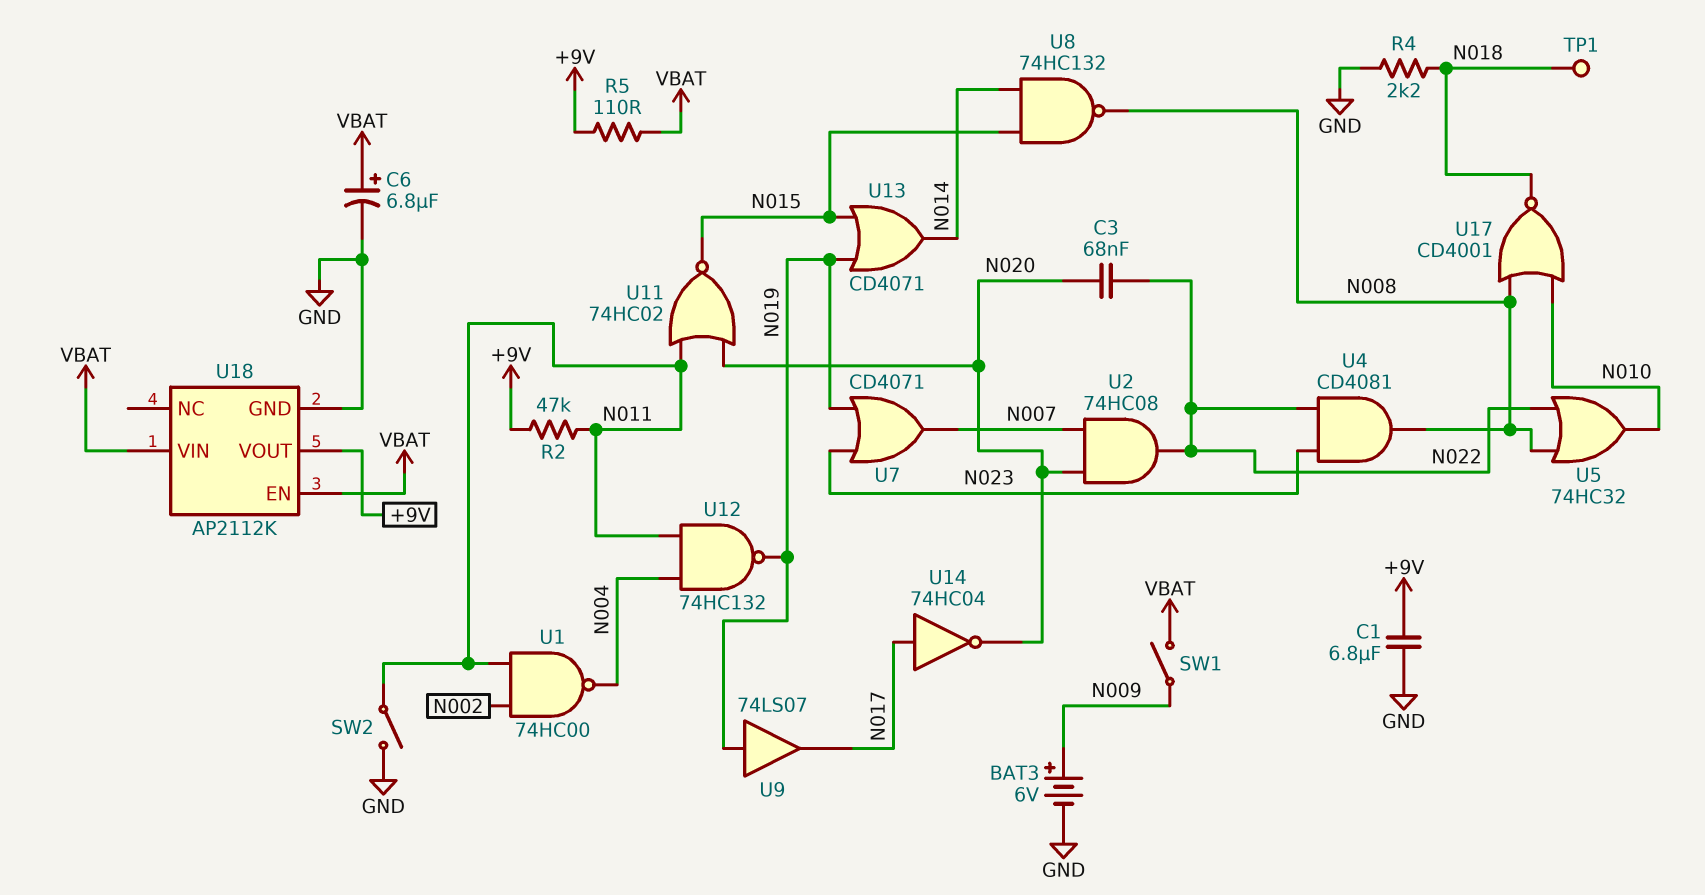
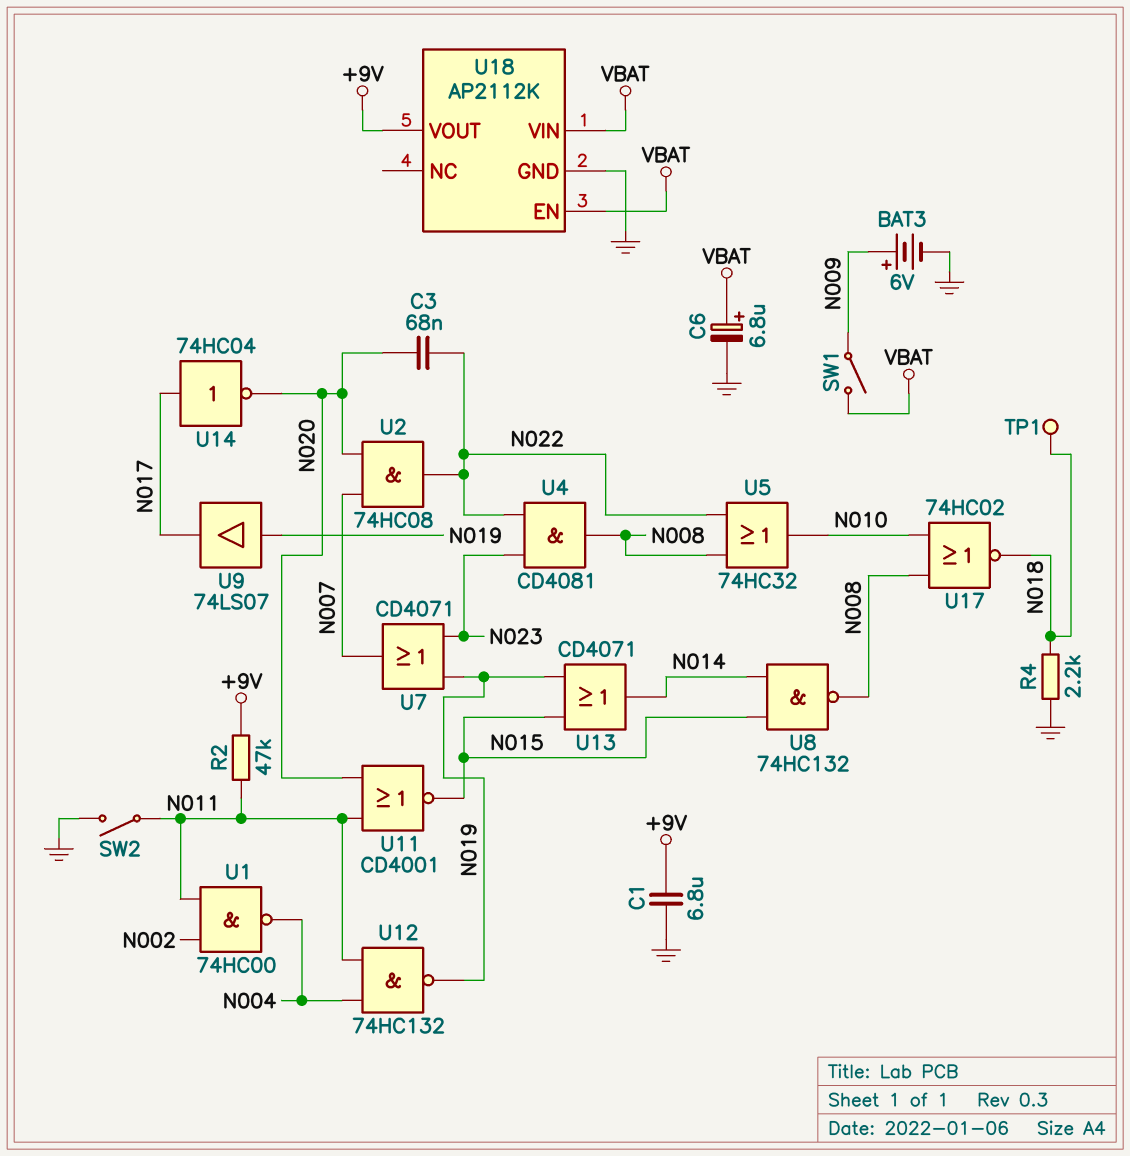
R5: 110 (+9V, VBAT) -> none
U11: NOR 74HC02 (in N011, in N020, out N015) -> NOR CD4001 (in N011, in N020, out N015)
U17: NOR CD4001 (in N008, in N010, out N018) -> NOR 74HC02 (in N008, in N010, out N018)

